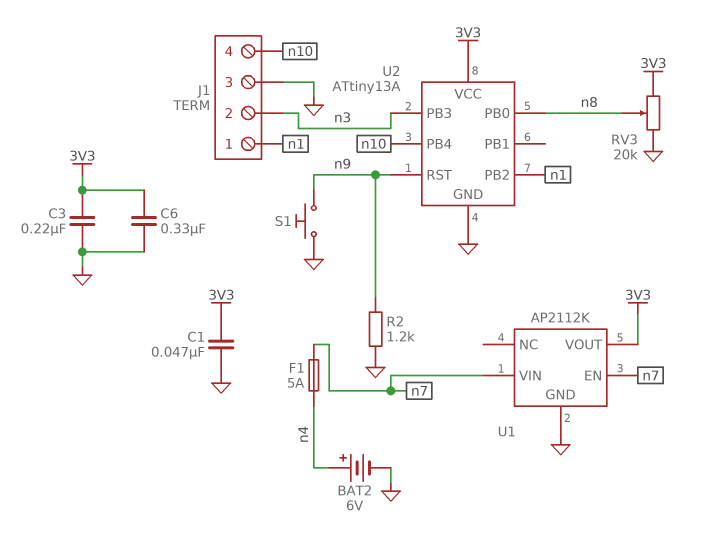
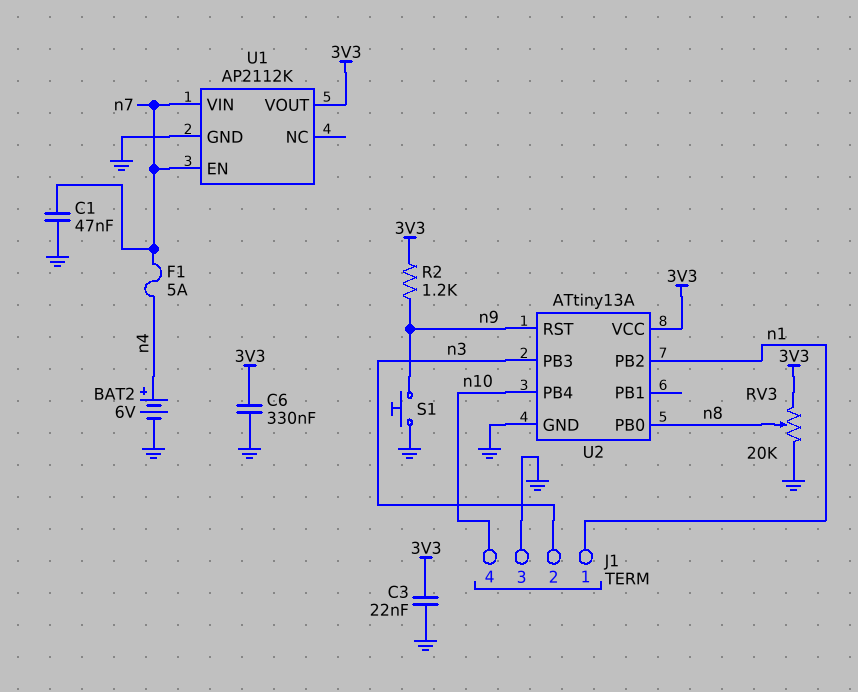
C1: 47nF (3V3, GND) -> 47nF (GND, n7)
C3: 220nF (3V3, GND) -> 22nF (3V3, GND)
R2: 1.2k (GND, n9) -> 1.2k (3V3, n9)

